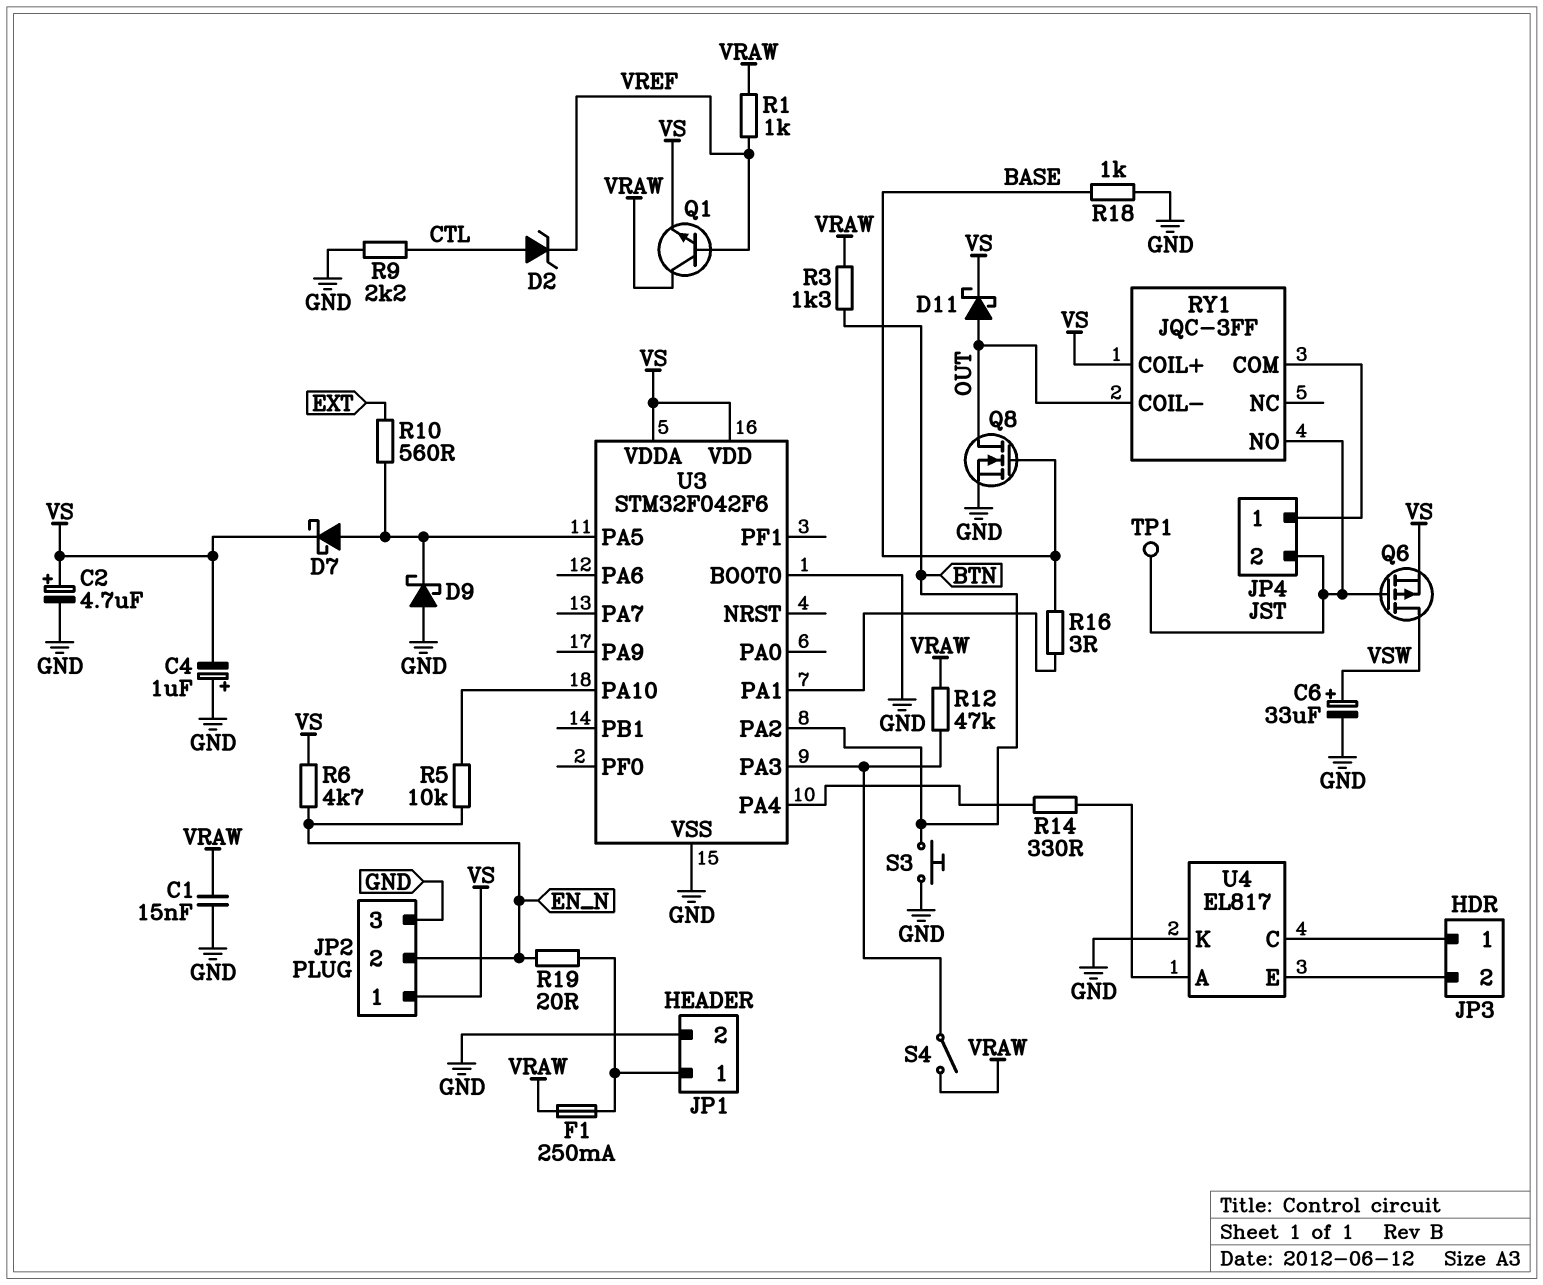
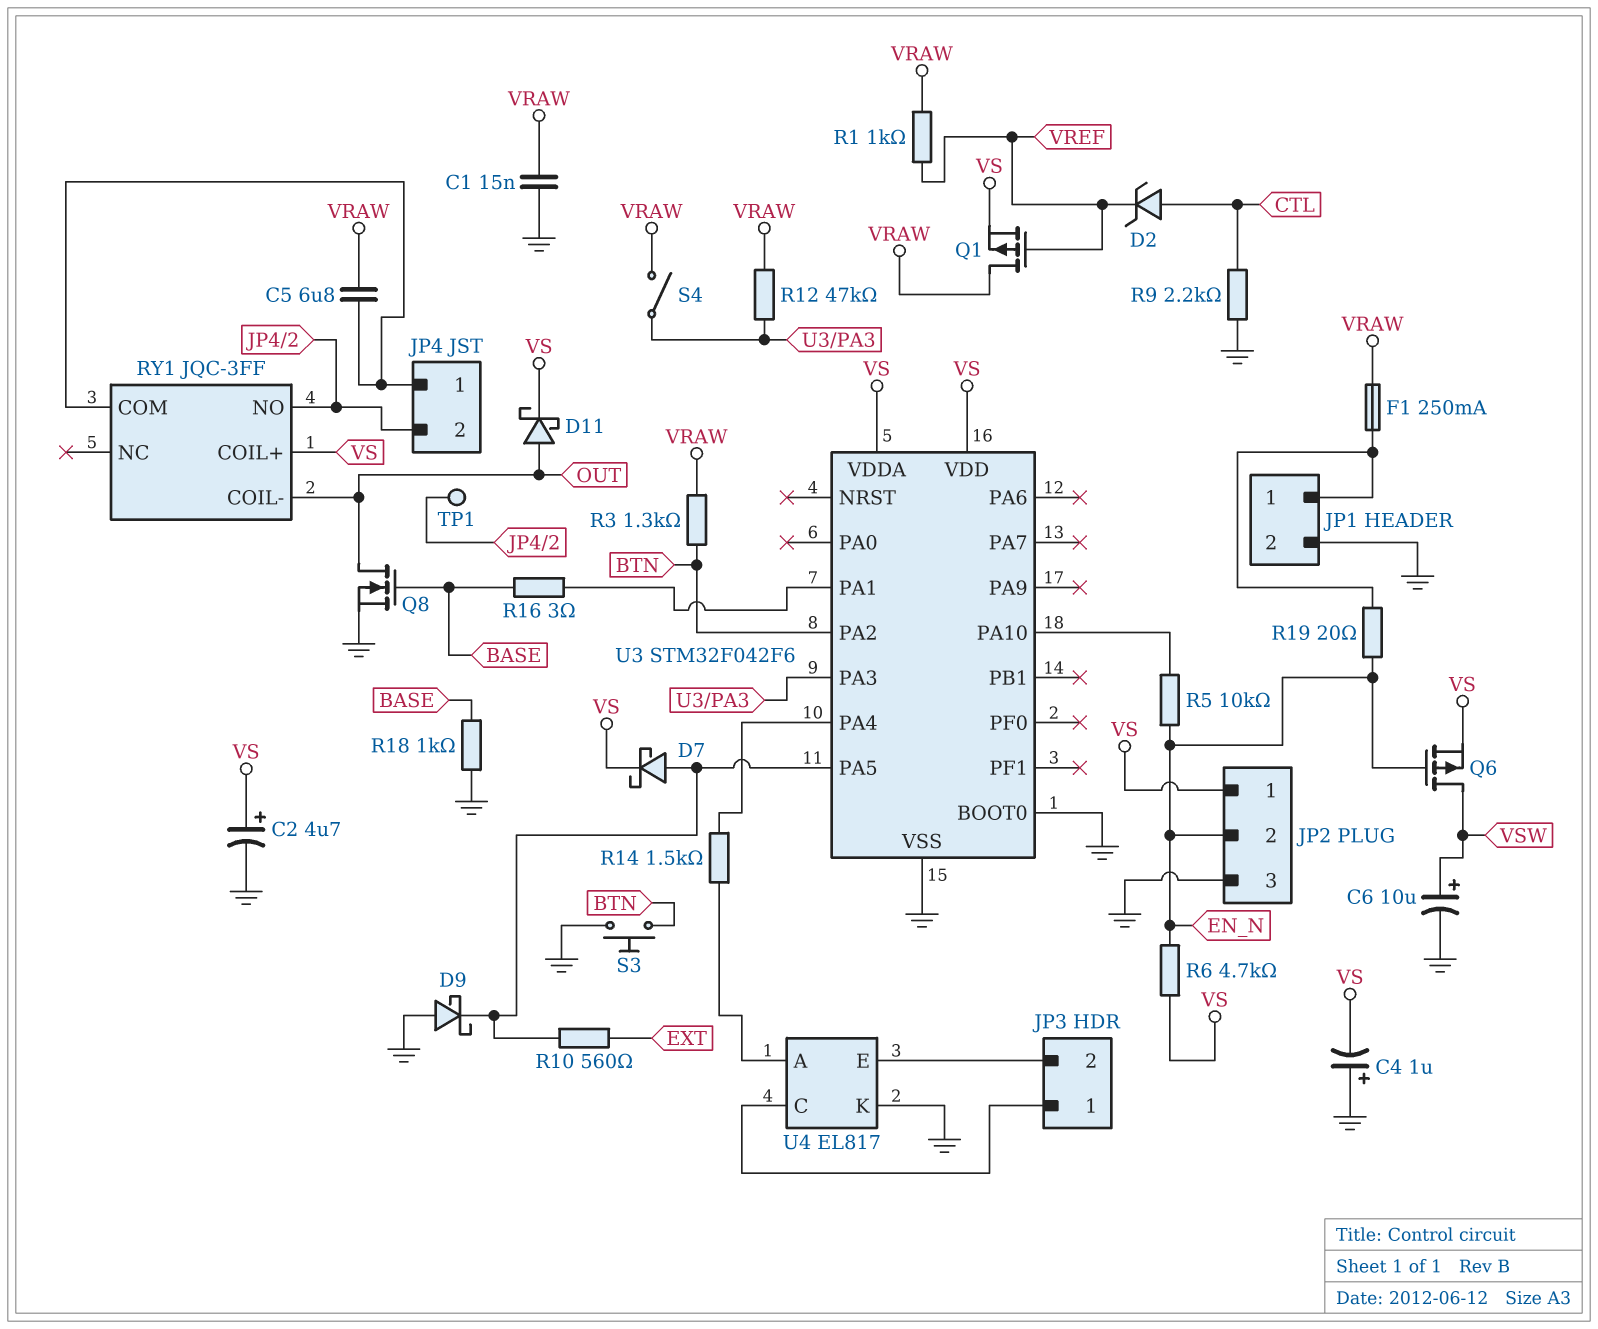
C5: none -> 6.8uF (JP4/1, VRAW)
C6: 33uF (plus VSW, minus GND) -> 10uF (plus VSW, minus GND)
Q1: NPN (B VREF, C VRAW, E VS) -> PMOS (G VREF, D VRAW, S VS)
Q6: PMOS (G JP4/2, D VSW, S VS) -> PMOS (G EN_N, D VSW, S VS)
R14: 330 (U3/PA4, U4/A) -> 1.5k (U3/PA4, U4/A)

